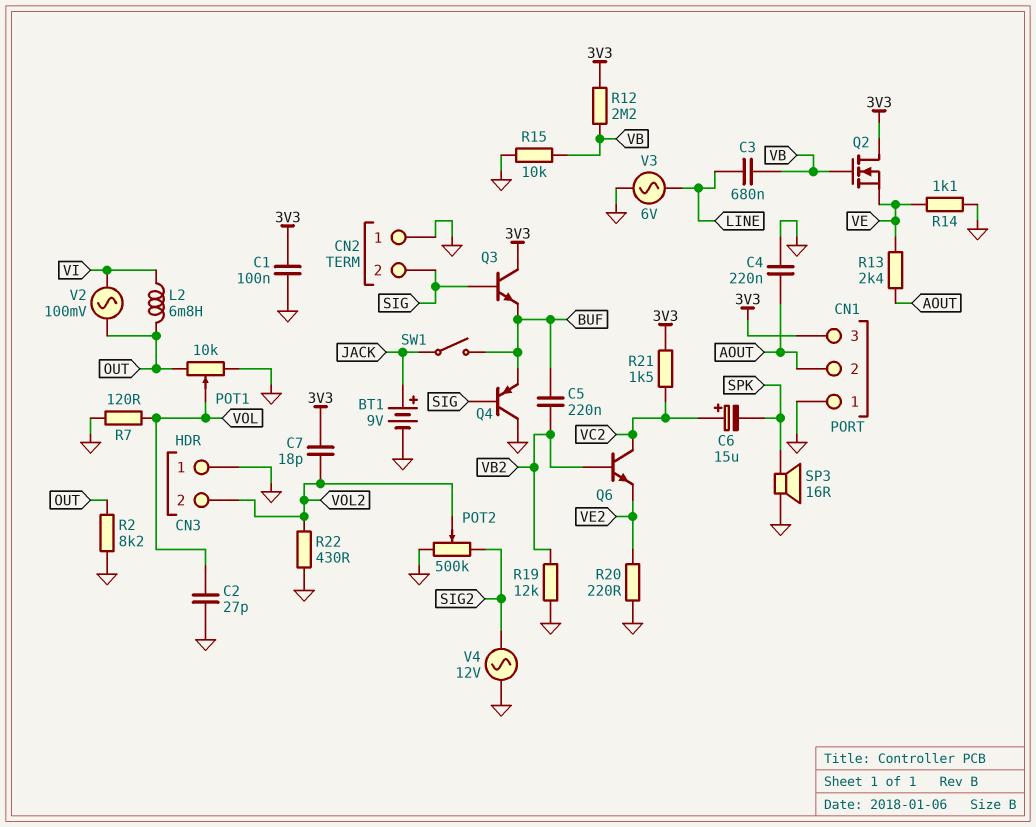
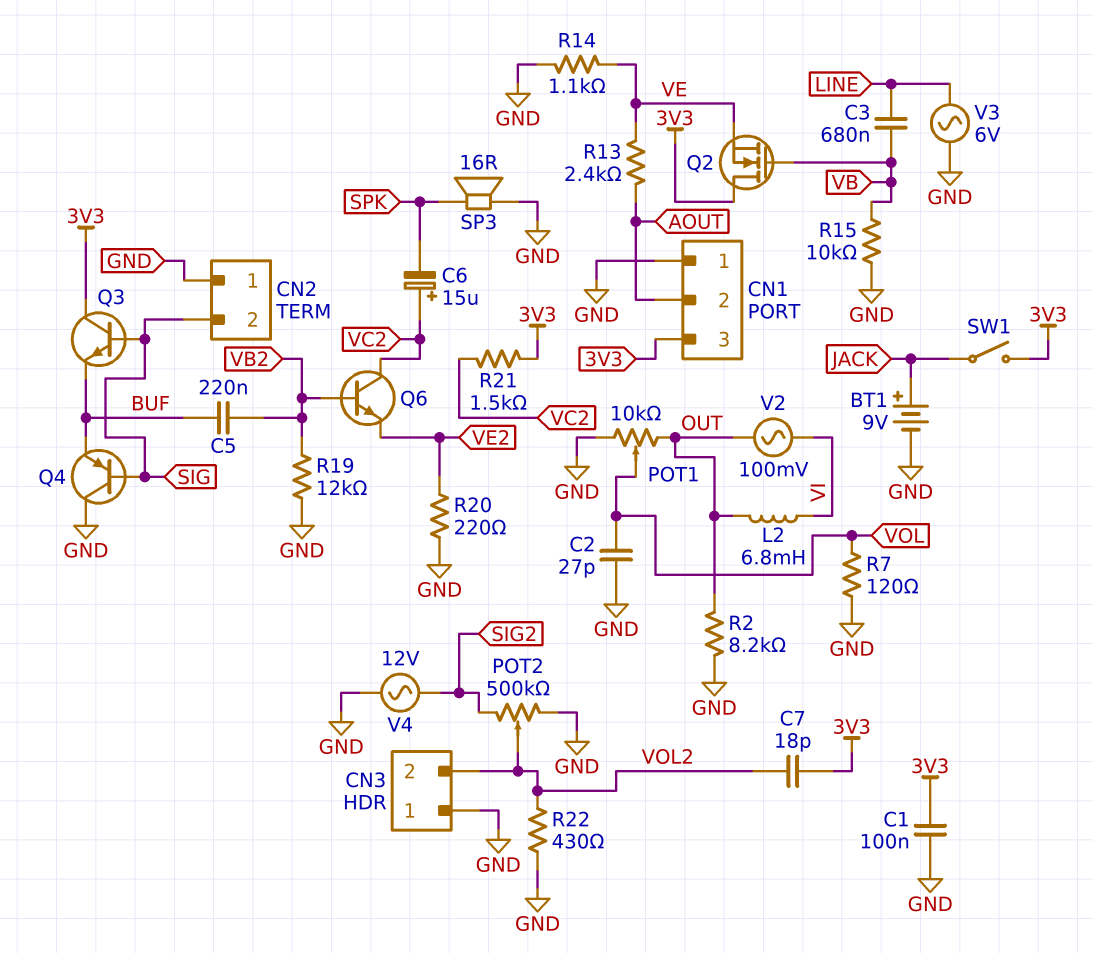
C4: 220nF (AOUT, GND) -> none
R12: 2.2M (3V3, VB) -> none
SW1: switch (BUF, JACK) -> switch (3V3, JACK)

